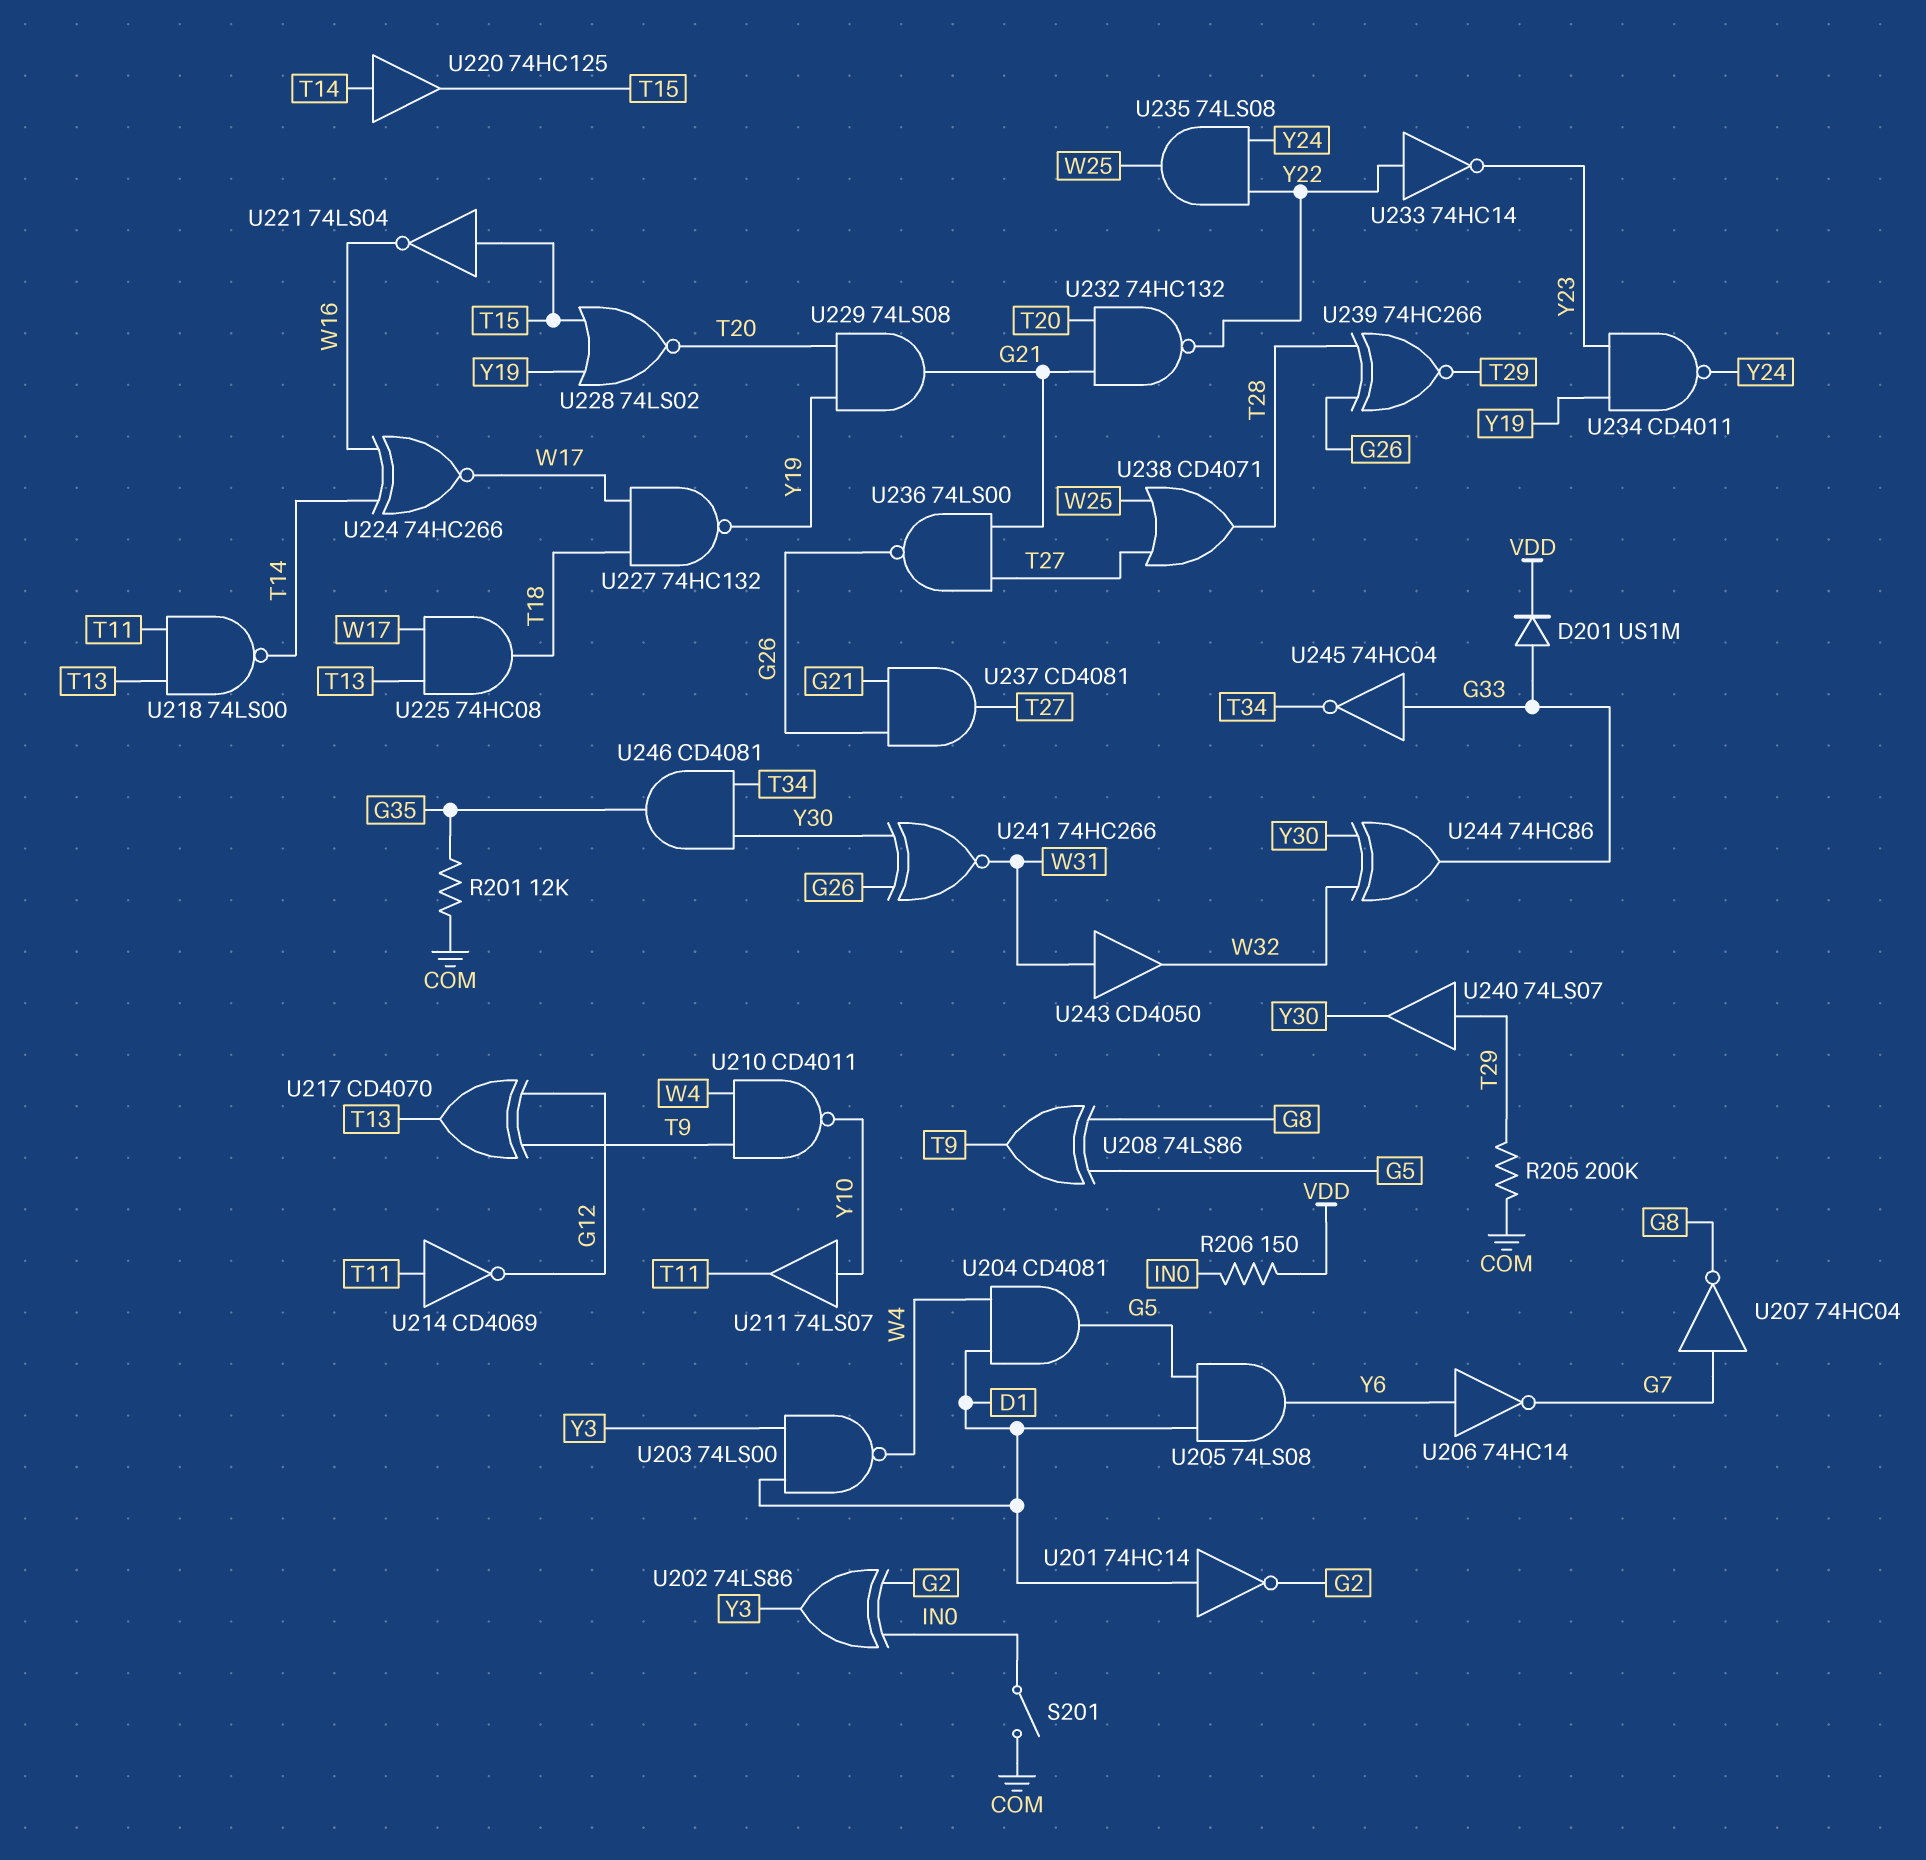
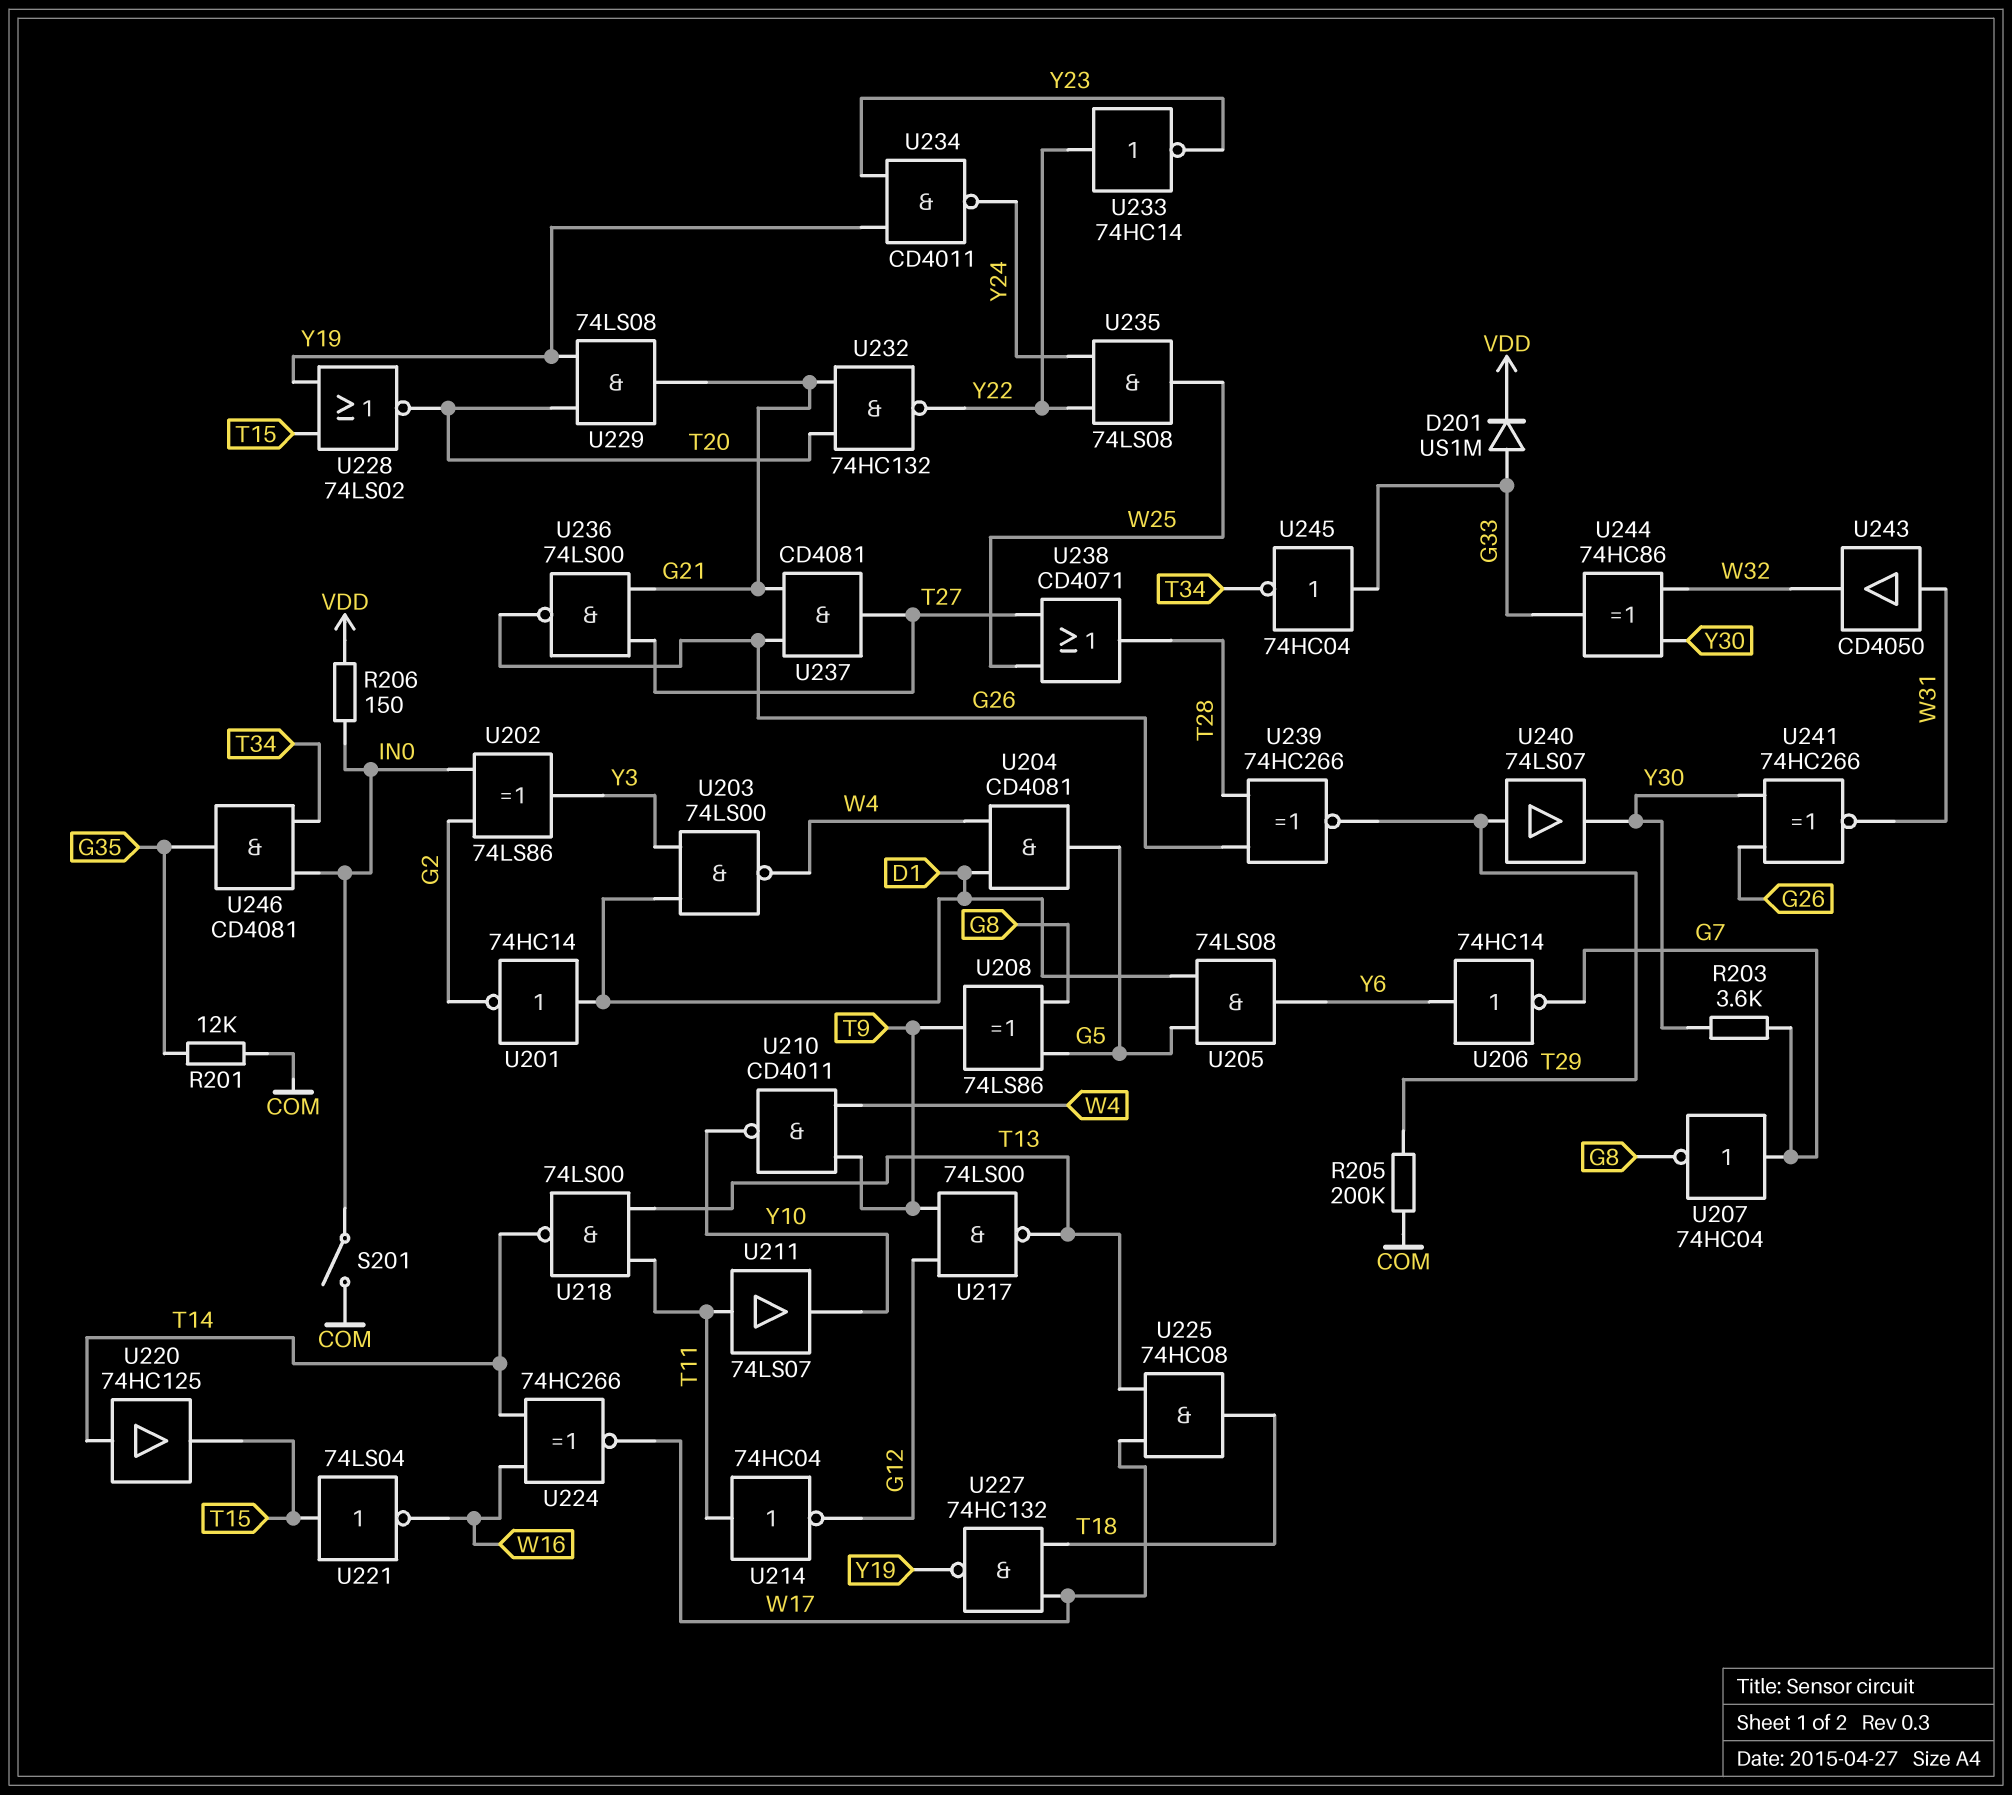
R203: none -> 3.6k (G7, Y30)
U211: buffer 74LS07 (in Y10, out T11) -> buffer 74LS07 (in T11, out Y10)
U214: NOT CD4069 (in T11, out G12) -> NOT 74HC04 (in T11, out G12)
U217: XOR CD4070 (in G12, in T9, out T13) -> NAND 74LS00 (in G12, in T9, out T13)
U246: AND CD4081 (in T34, in Y30, out G35) -> AND CD4081 (in IN0, in T34, out G35)

